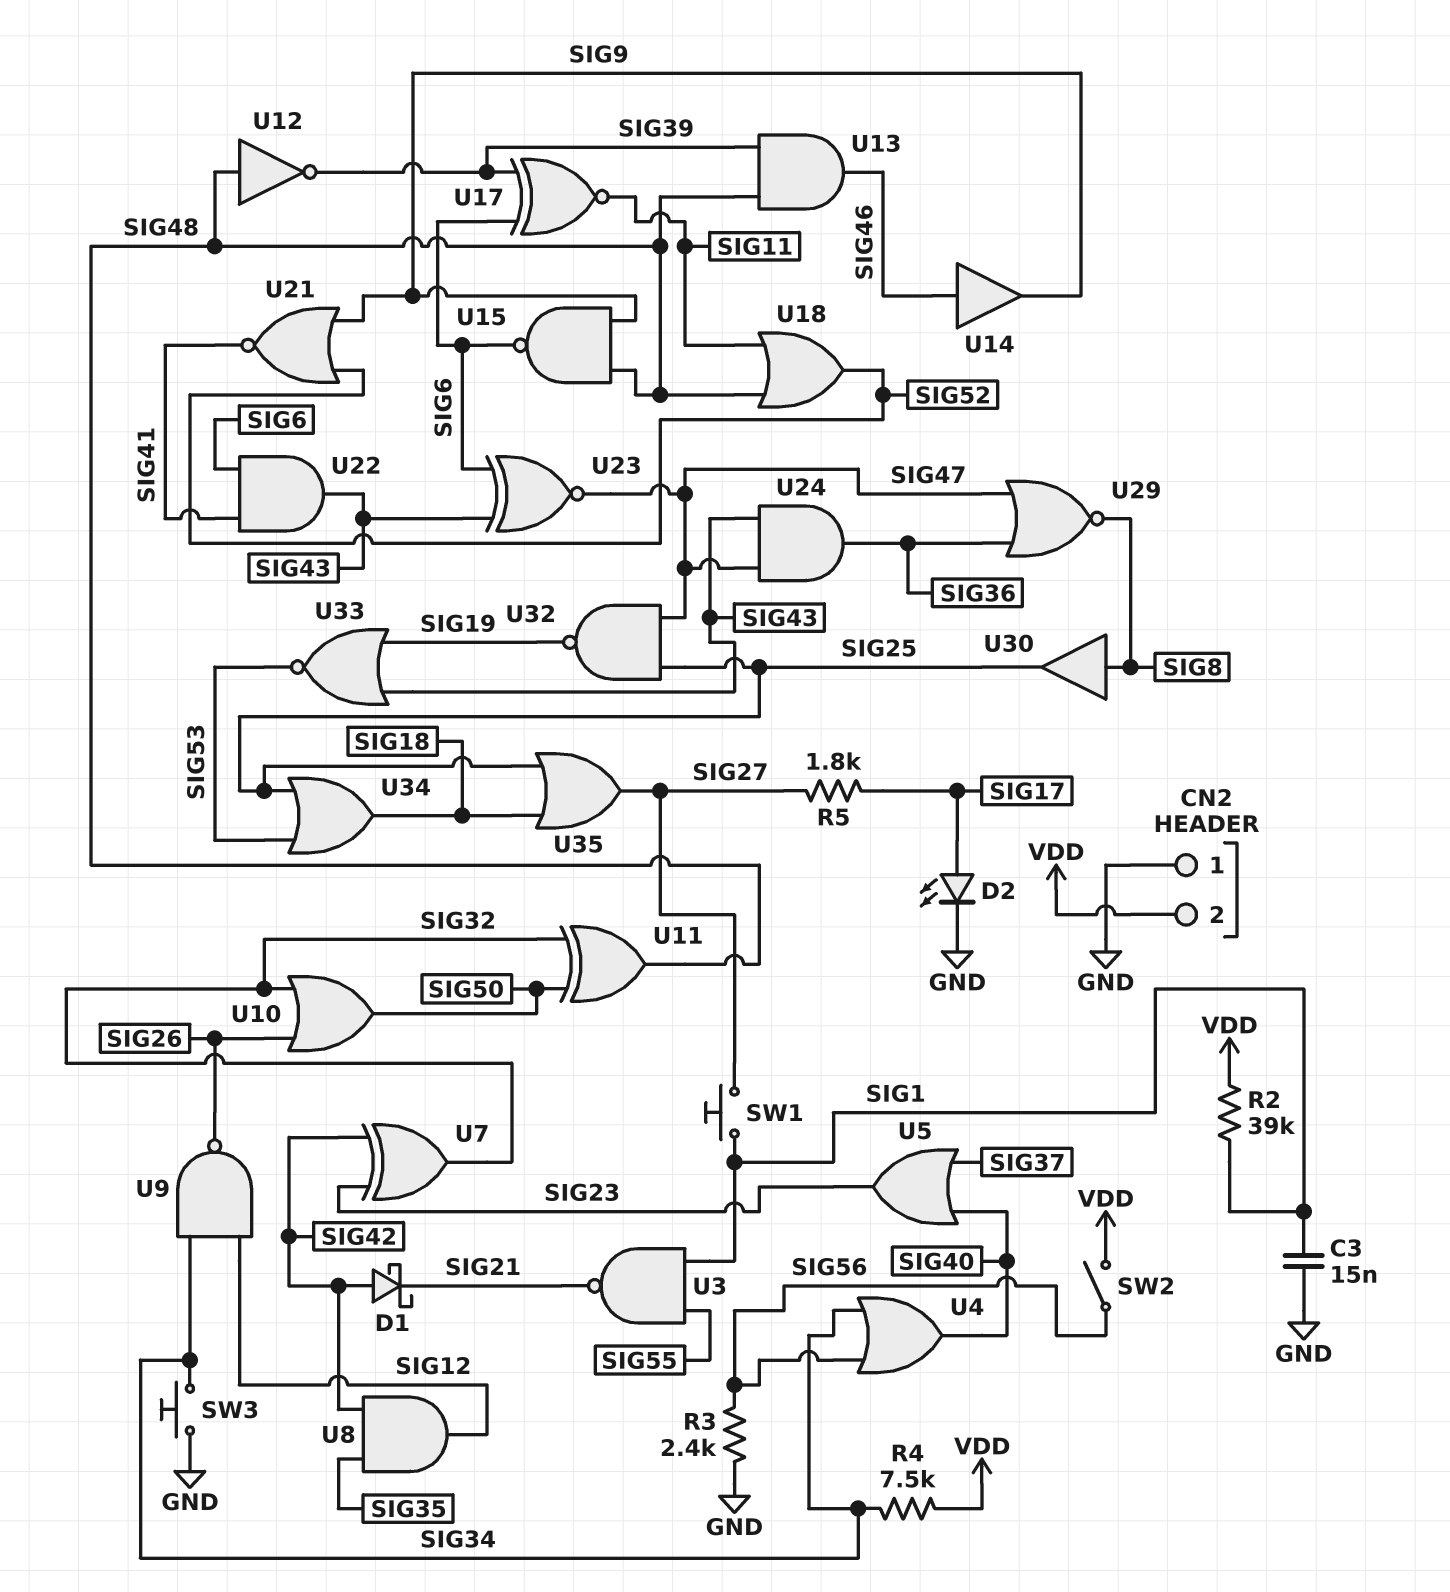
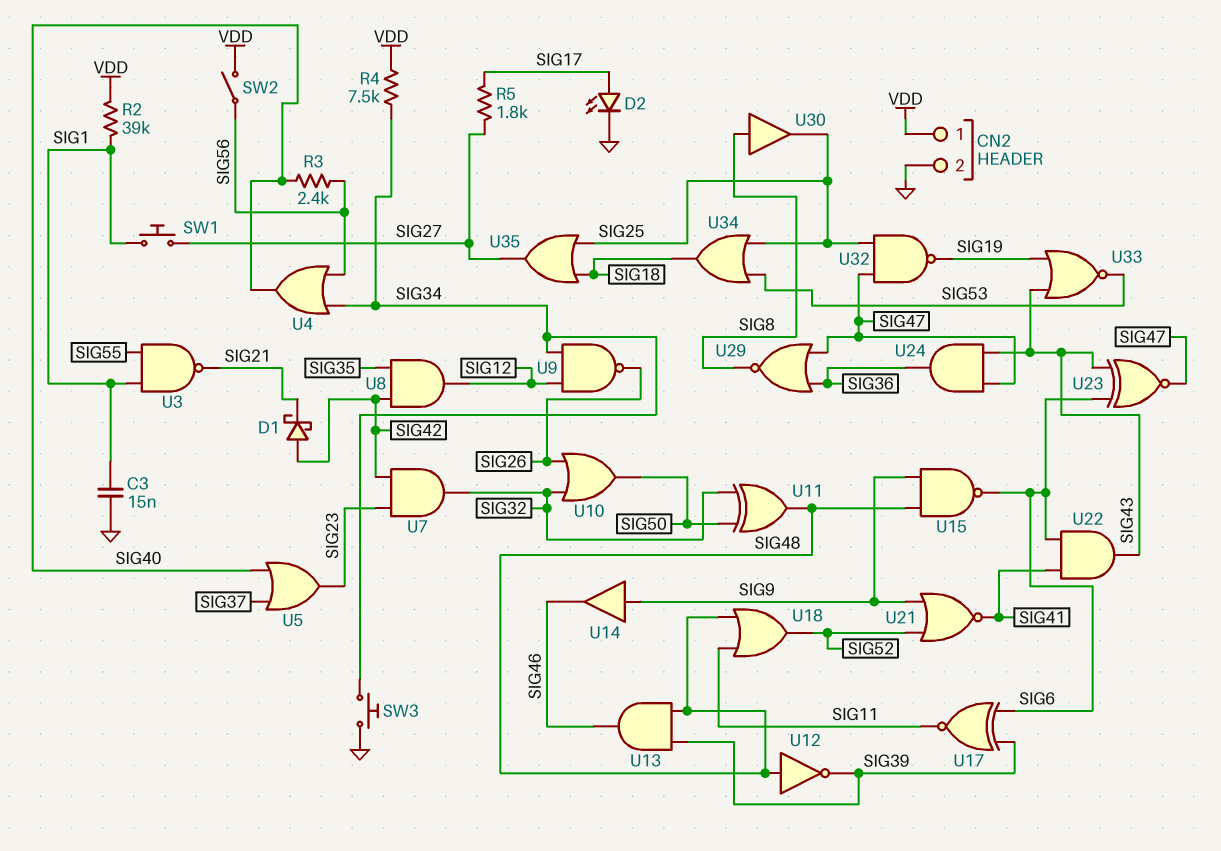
CN2 pin 1: GND -> VDD
CN2 pin 2: VDD -> GND
R3: 2.4k (GND, SIG56) -> 2.4k (SIG40, SIG56)
U7: XOR (in SIG23, in SIG42, out SIG32) -> AND (in SIG23, in SIG42, out SIG32)
U14: buffer (in SIG46, out SIG9) -> buffer (in SIG9, out SIG46)

